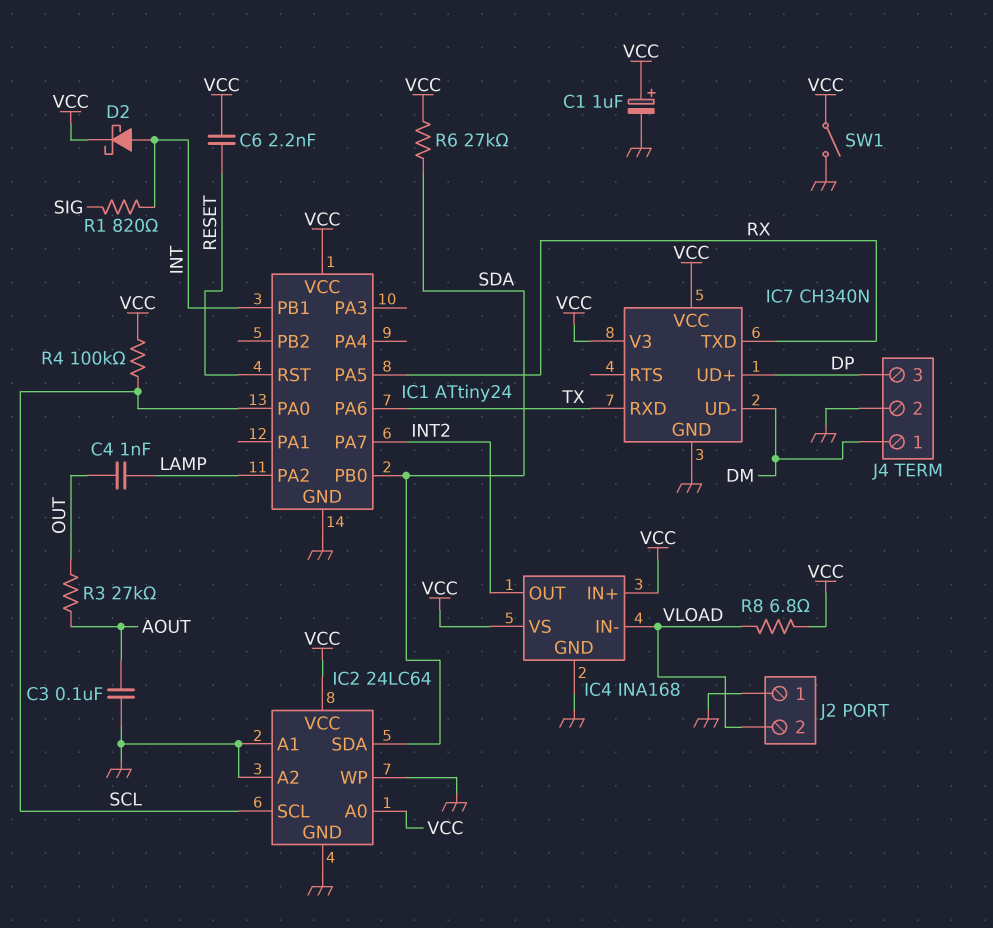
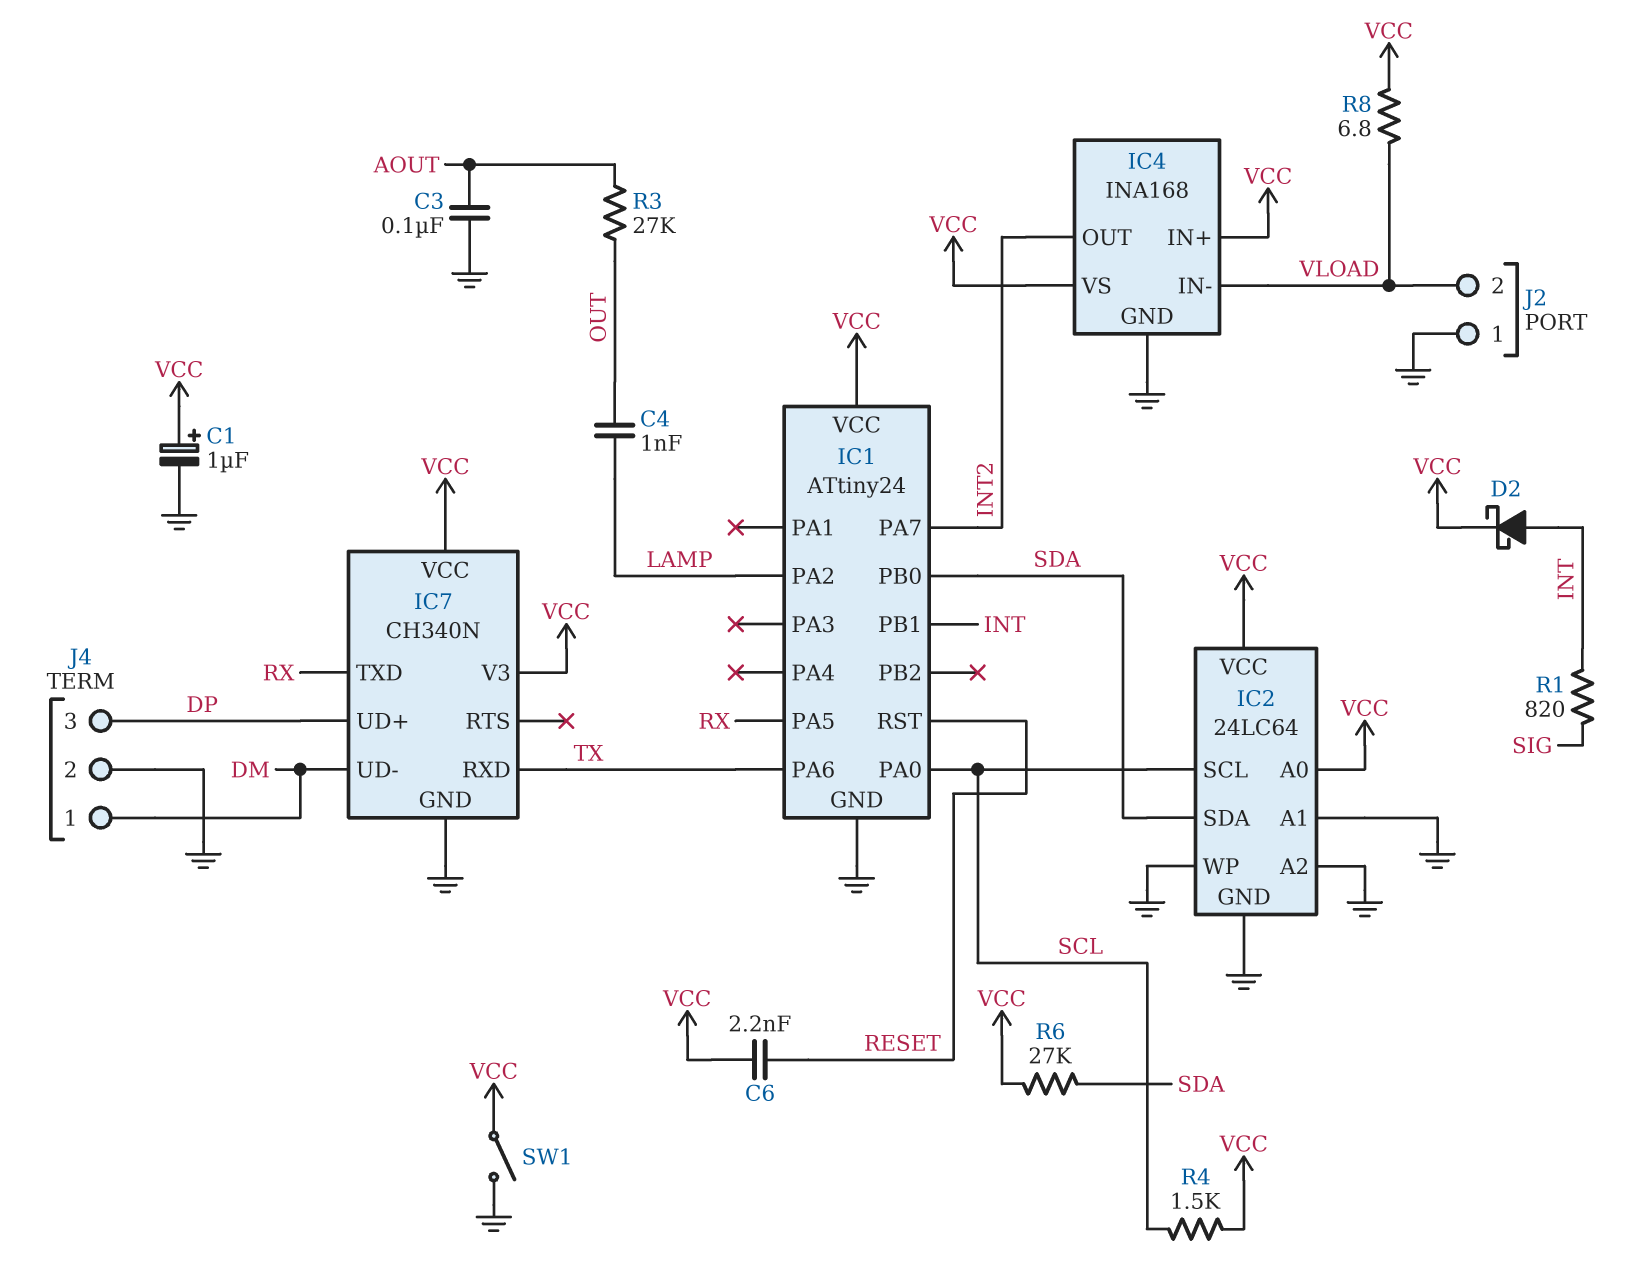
R4: 100k (SCL, VCC) -> 1.5k (SCL, VCC)

